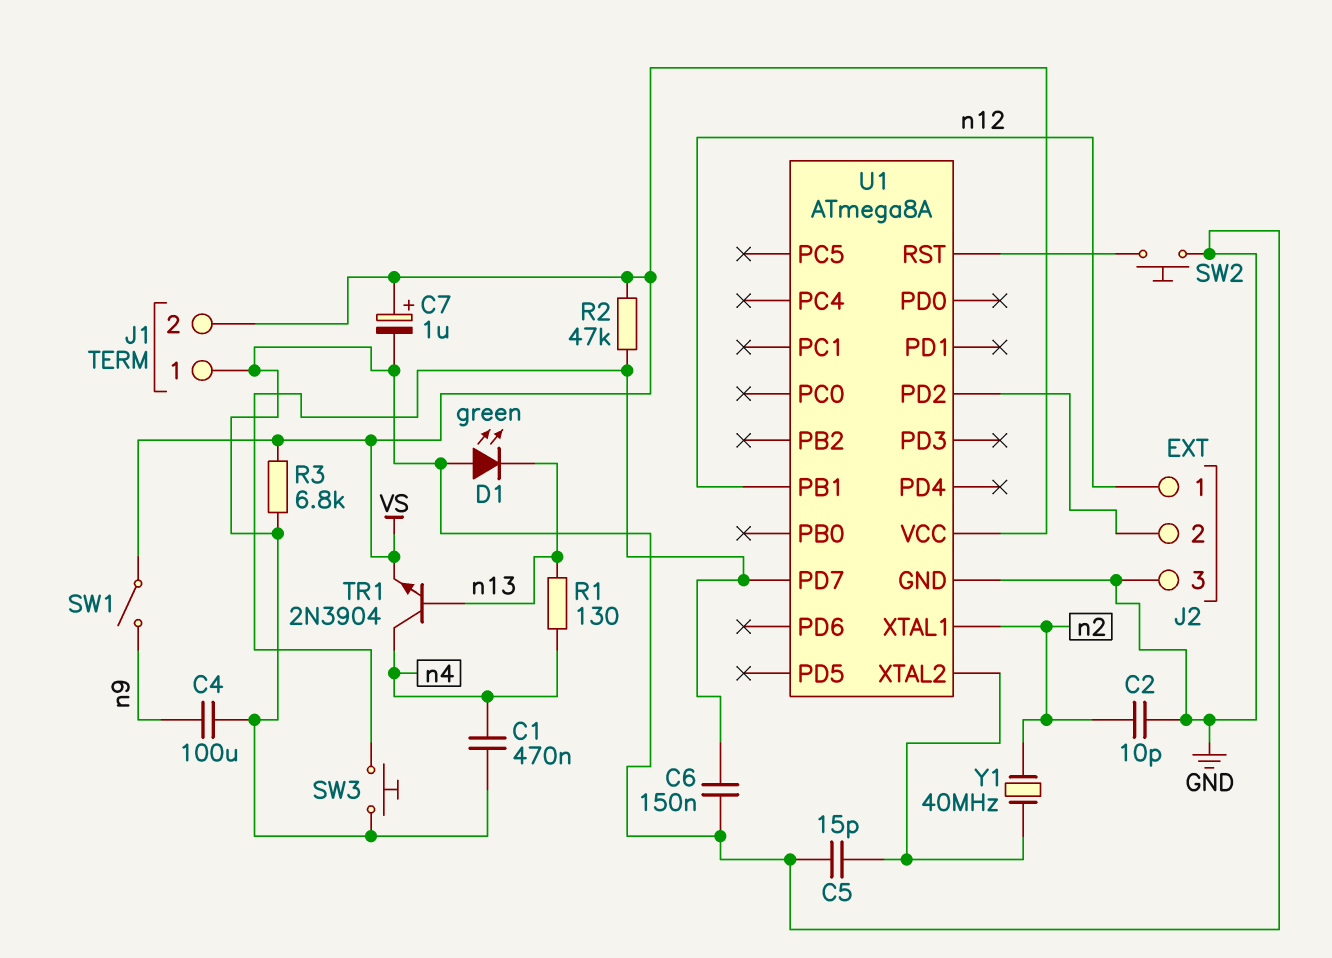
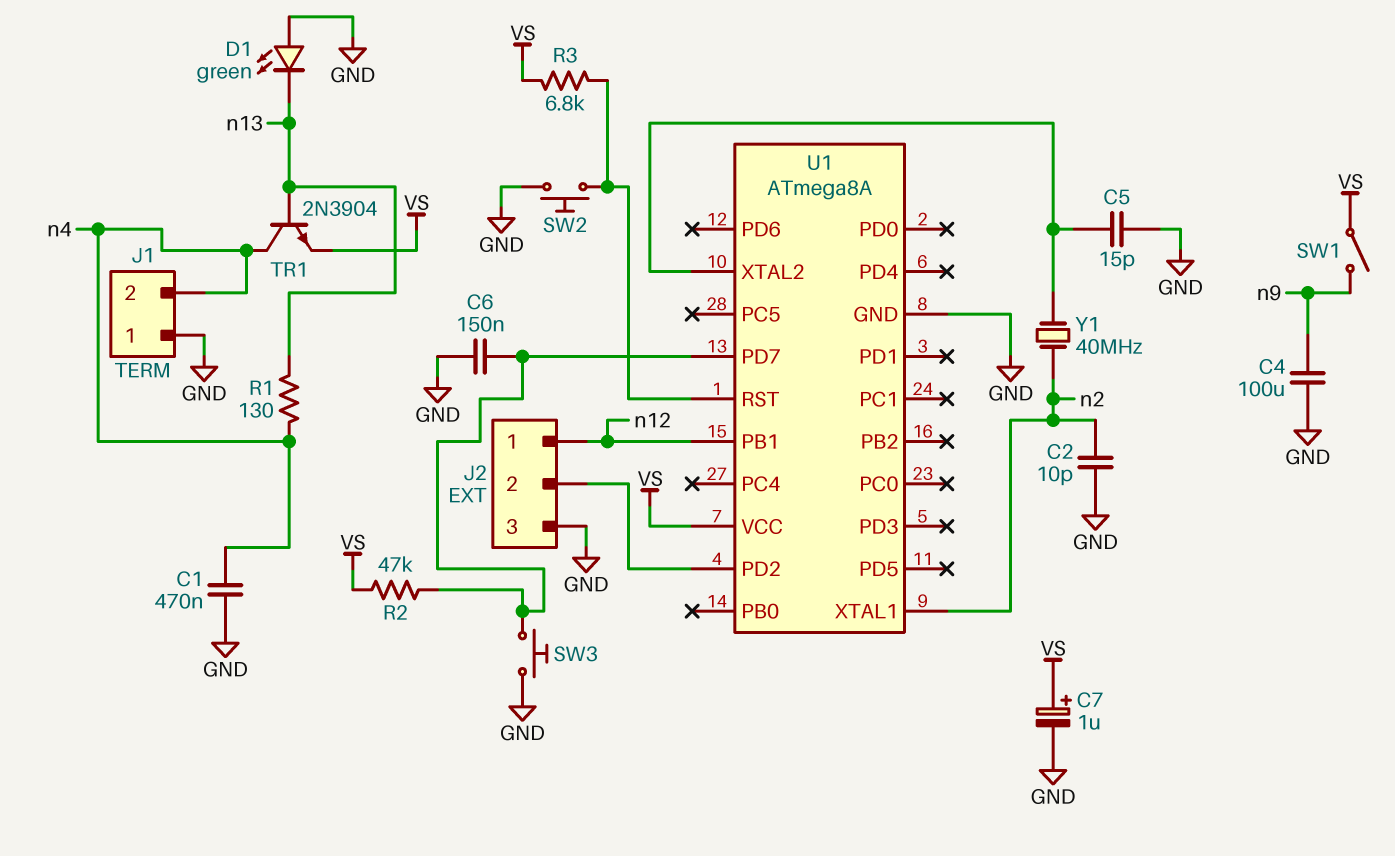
J1 pin 2: VS -> n4
R3: 6.8k (GND, VS) -> 6.8k (U1/RST, VS)

